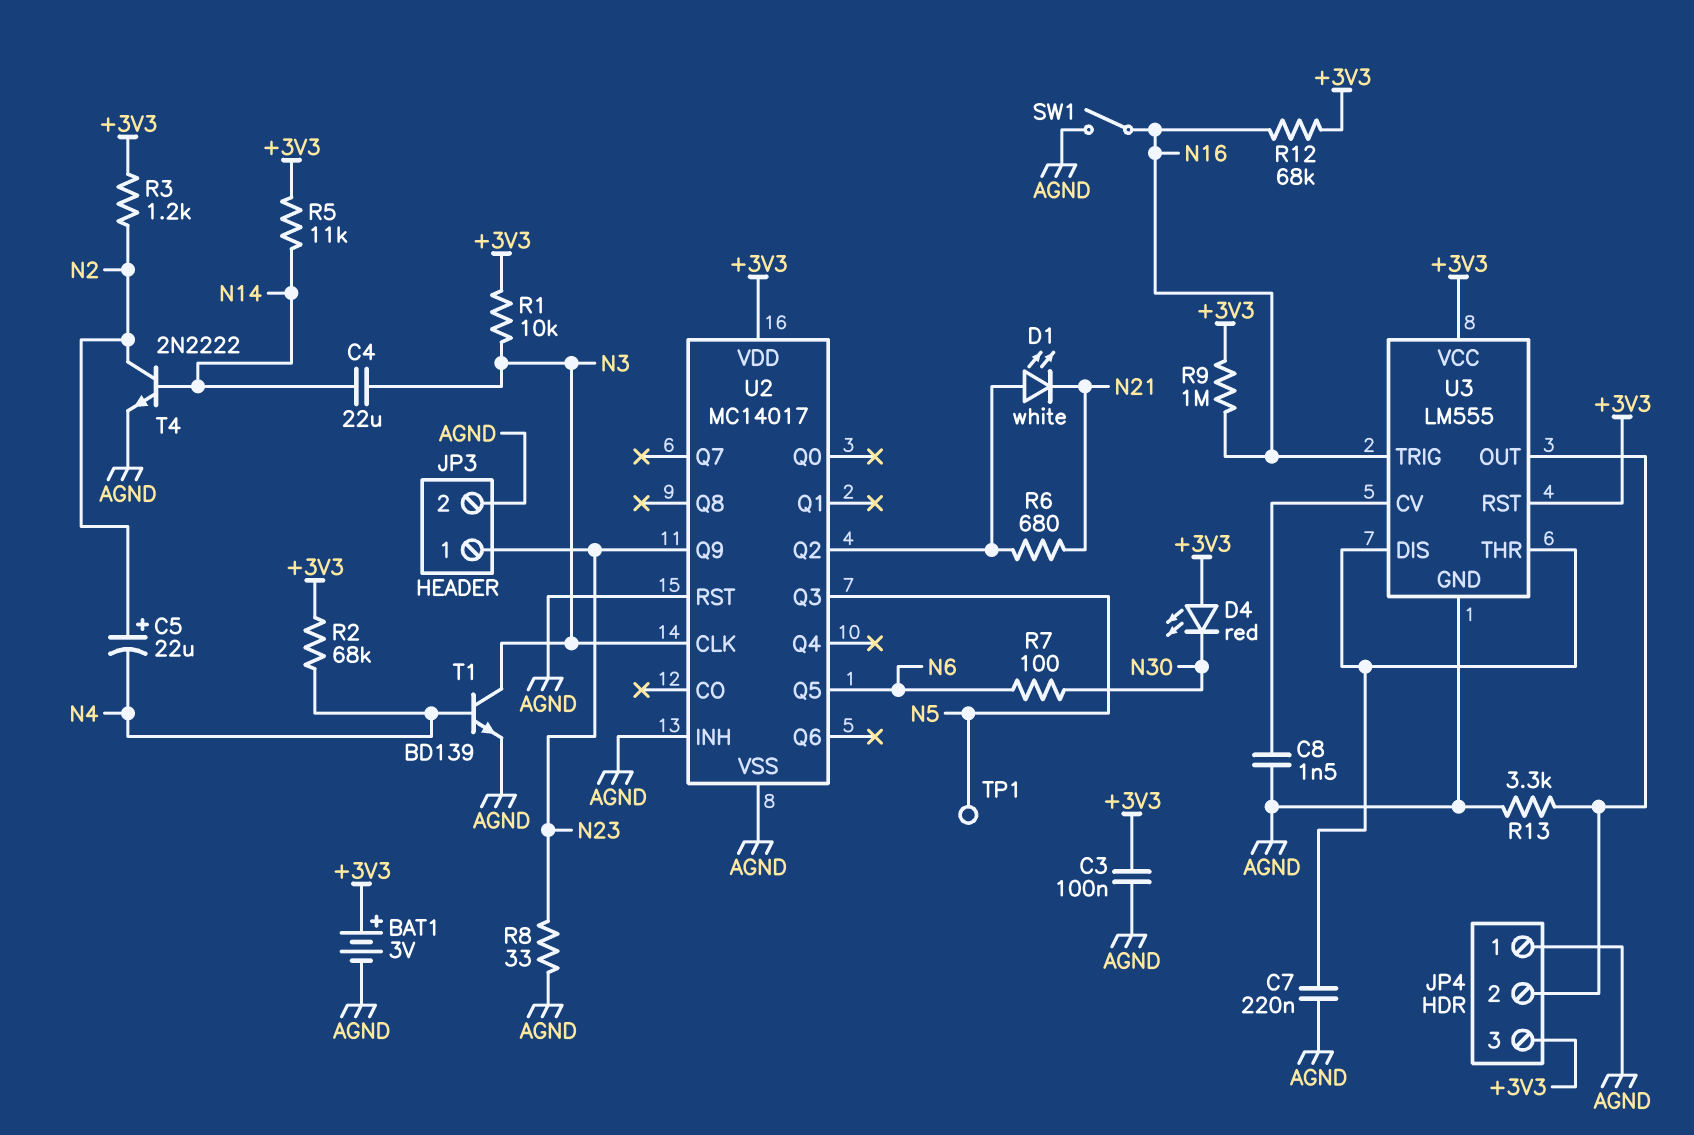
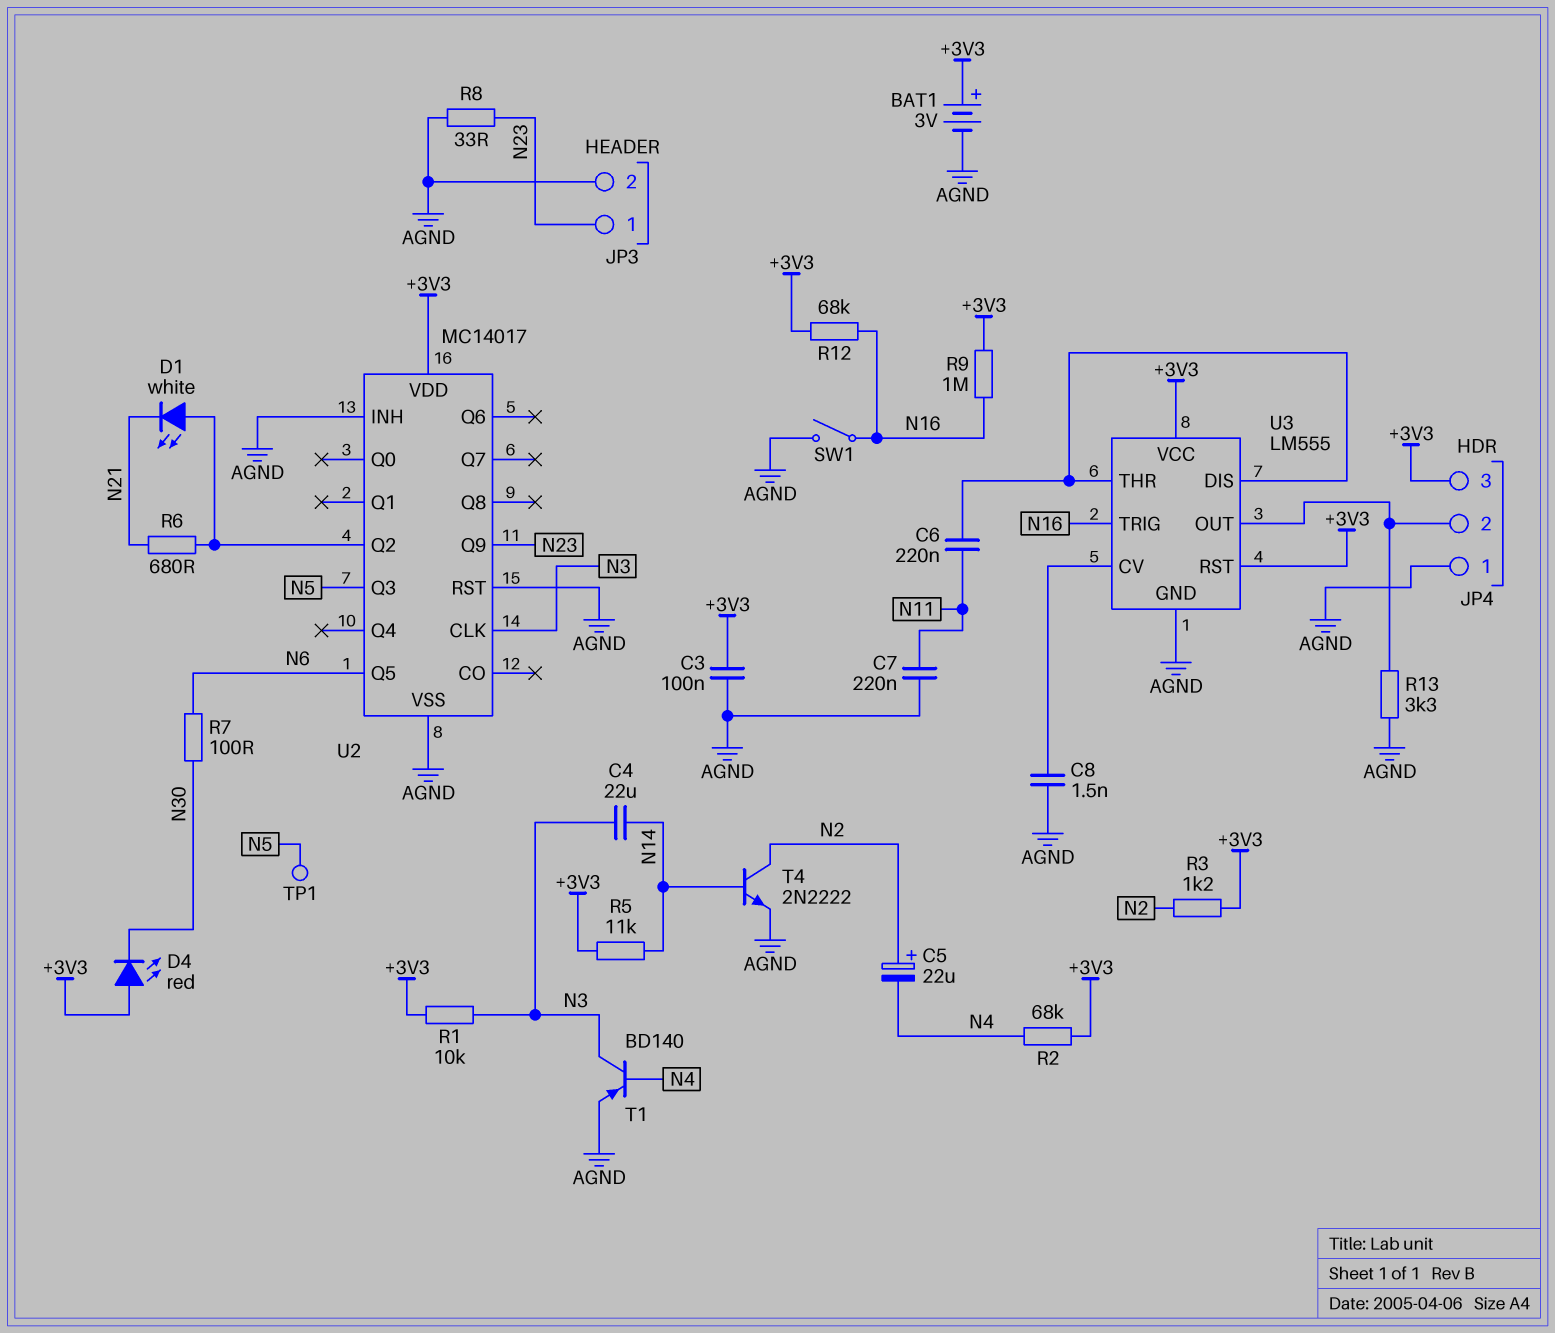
C6: none -> 220nF (N11, U3/DIS)
C7: 220nF (AGND, U3/DIS) -> 220nF (AGND, N11)
T1: NPN BD139 (B N4, C N3, E AGND) -> PNP BD140 (B N4, C N3, E AGND)

